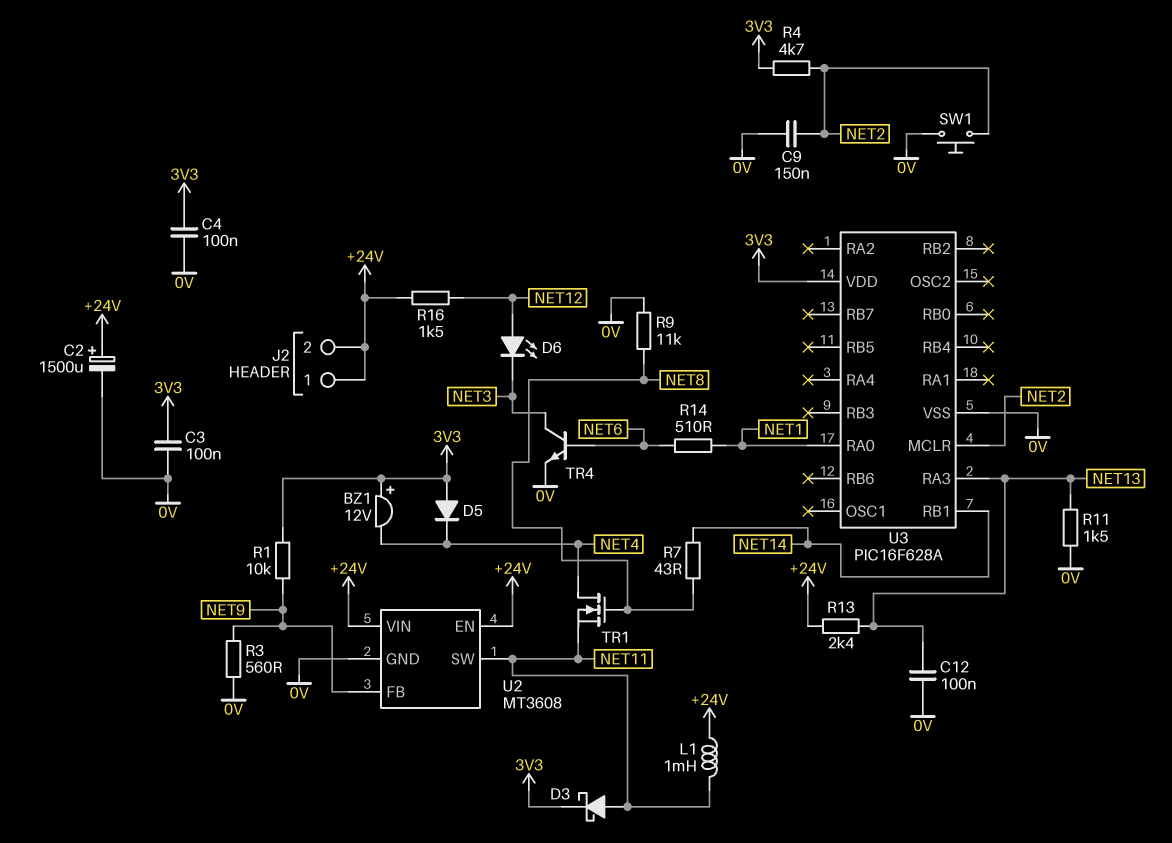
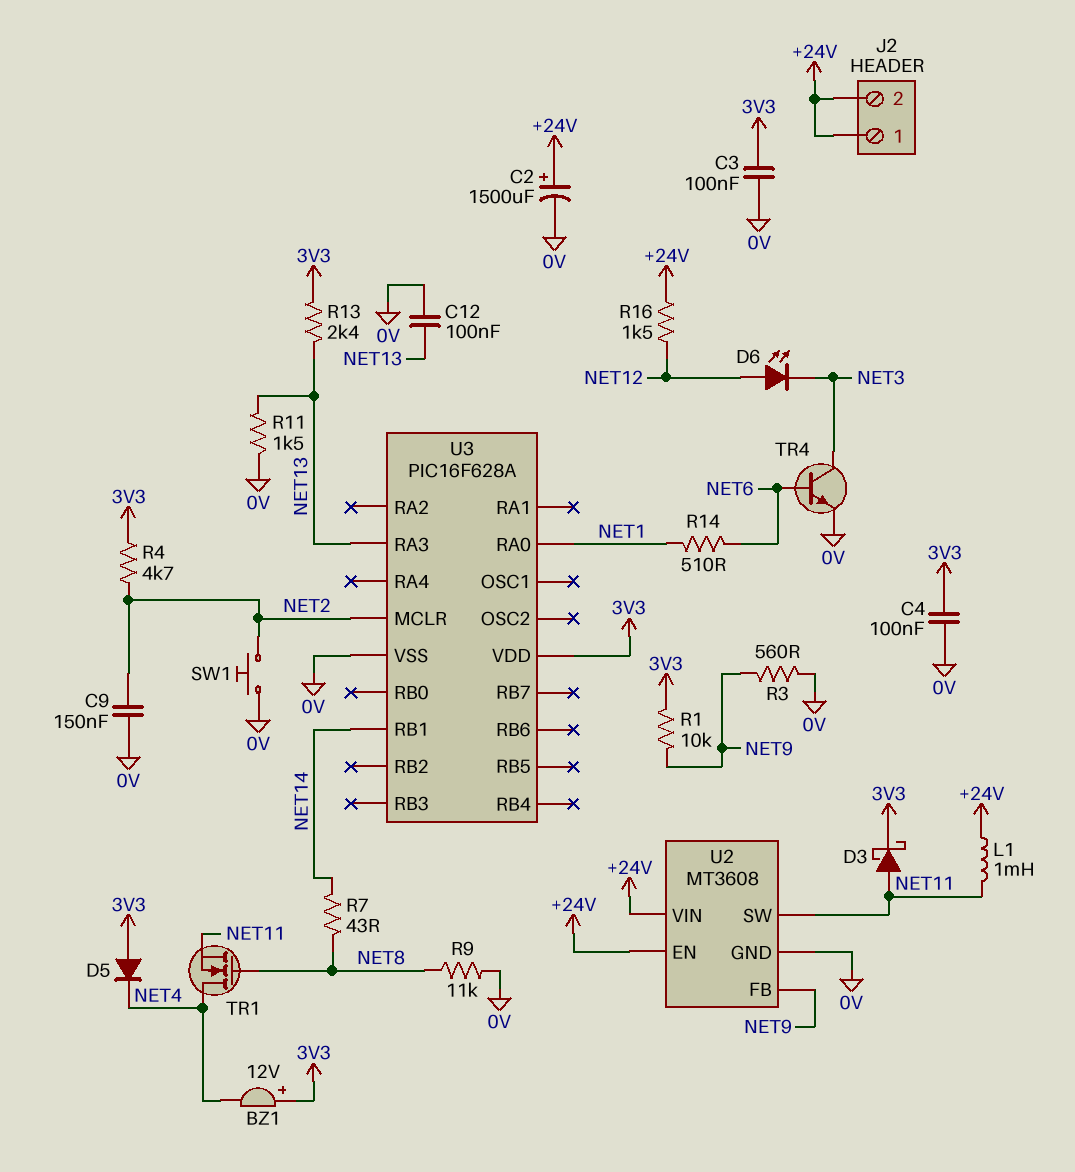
R13: 2.4k (+24V, NET13) -> 2.4k (3V3, NET13)

